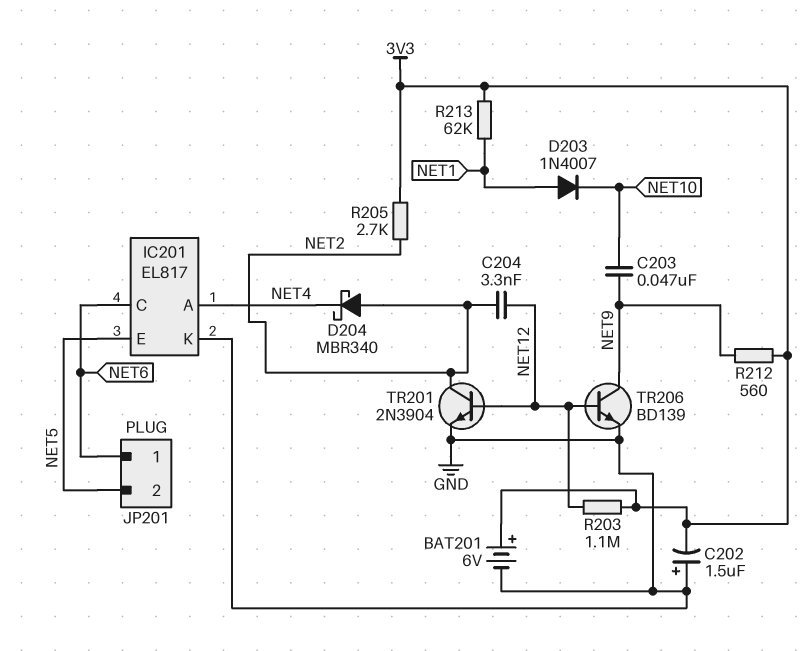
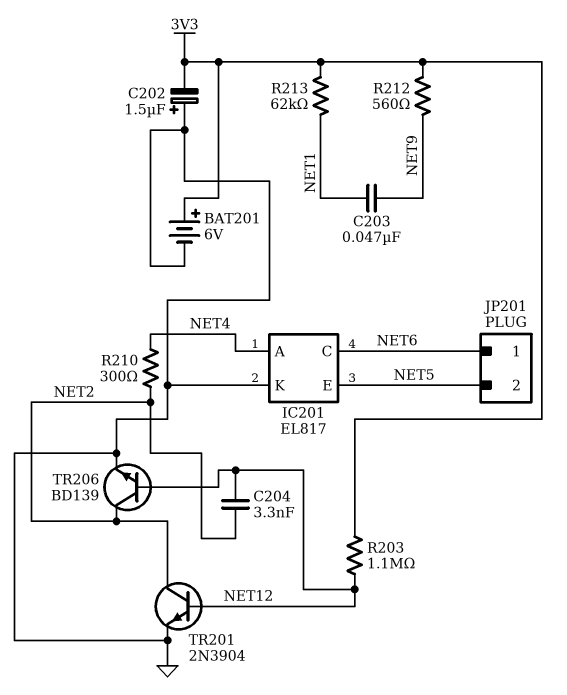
C203: 47nF (NET9, NET10) -> 47nF (NET1, NET9)
D203: diode 1N4007 (A NET1, K NET10) -> none
D204: schottky MBR340 (A NET2, K NET4) -> none
R205: 2.7k (3V3, NET2) -> none
R210: none -> 300 (NET2, NET4)
TR206: NPN BD139 (B NET12, C NET9, E GND) -> NPN BD139 (B NET12, C NET2, E GND)

